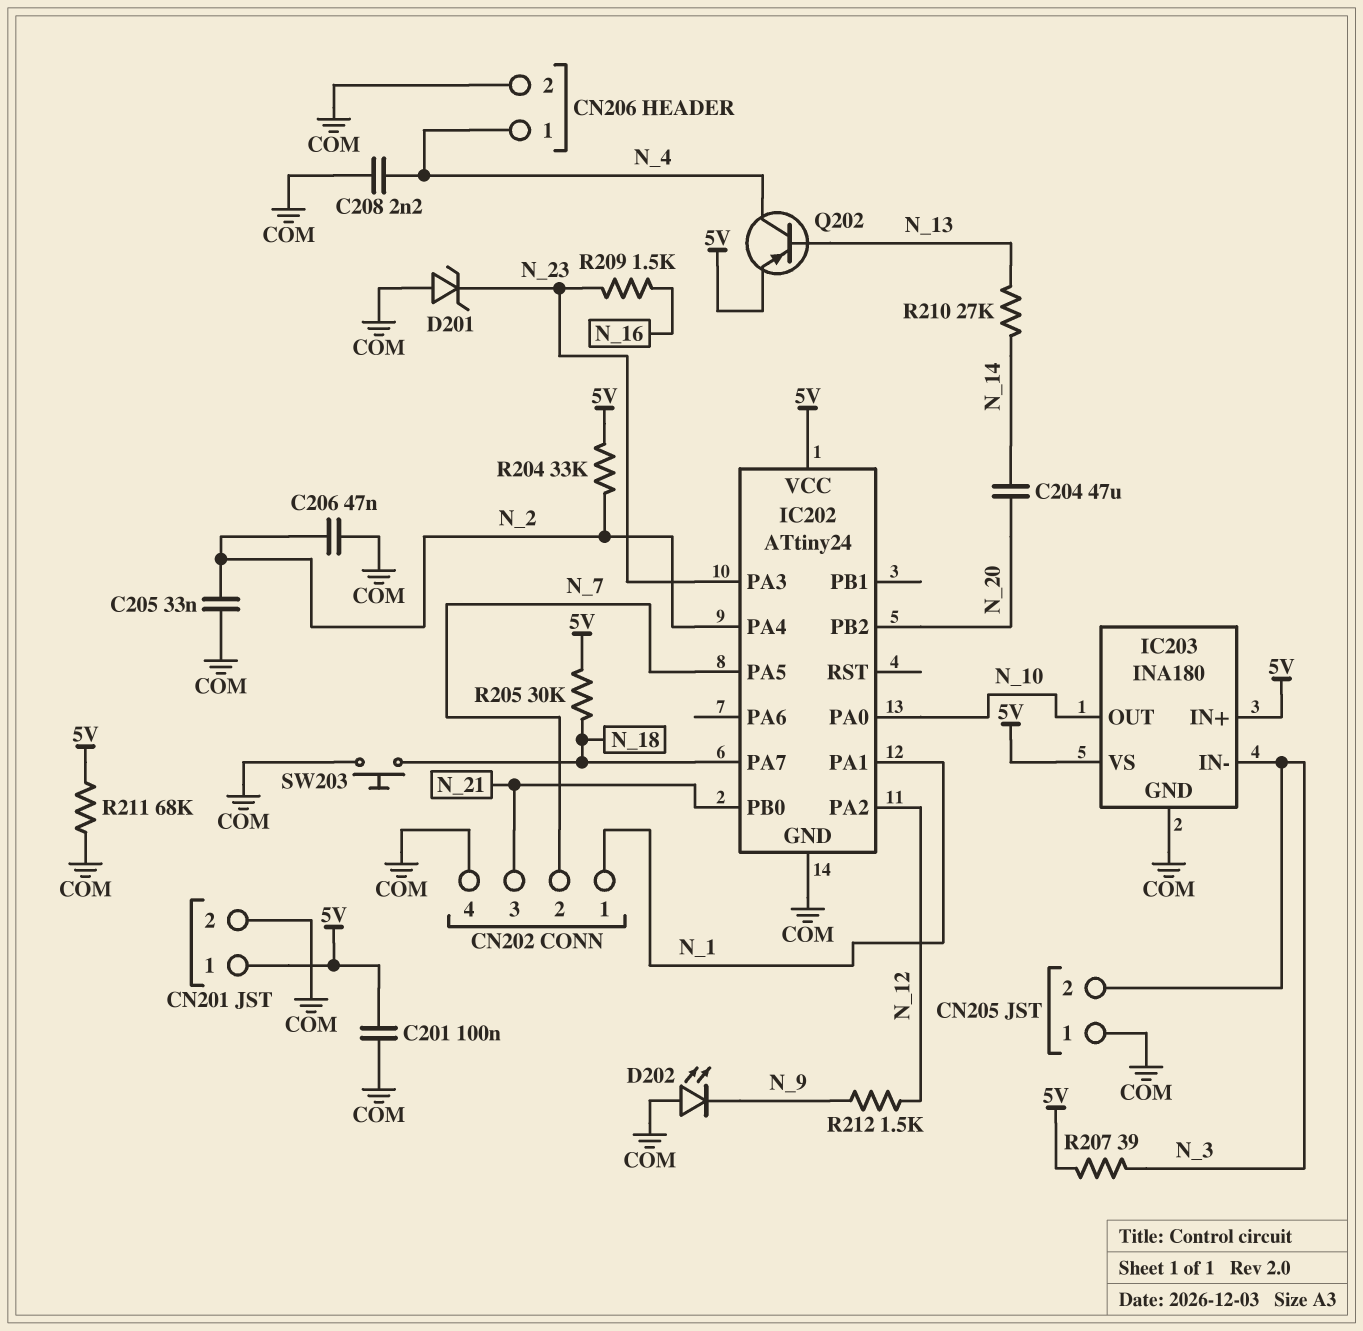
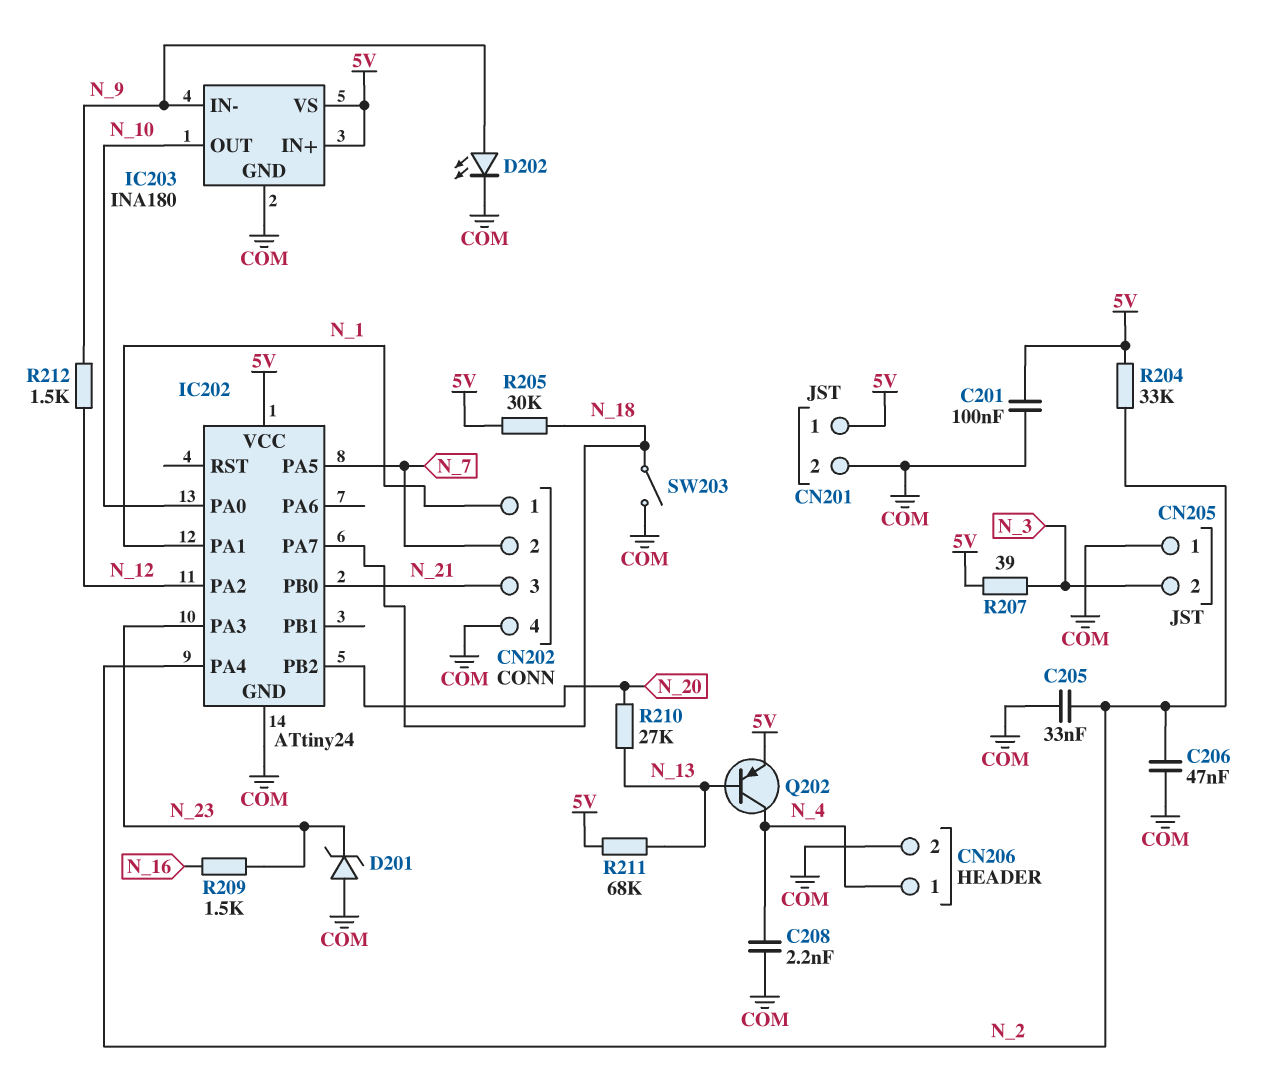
C204: 47uF (N_14, N_20) -> none
D202: LED (A COM, K N_9) -> LED (A N_9, K COM)
IC203 pin IN-: N_3 -> N_9
R210: 27k (N_13, N_14) -> 27k (N_13, N_20)
R211: 68k (5V, COM) -> 68k (5V, N_13)
SW203: button (COM, N_18) -> switch (COM, N_18)

